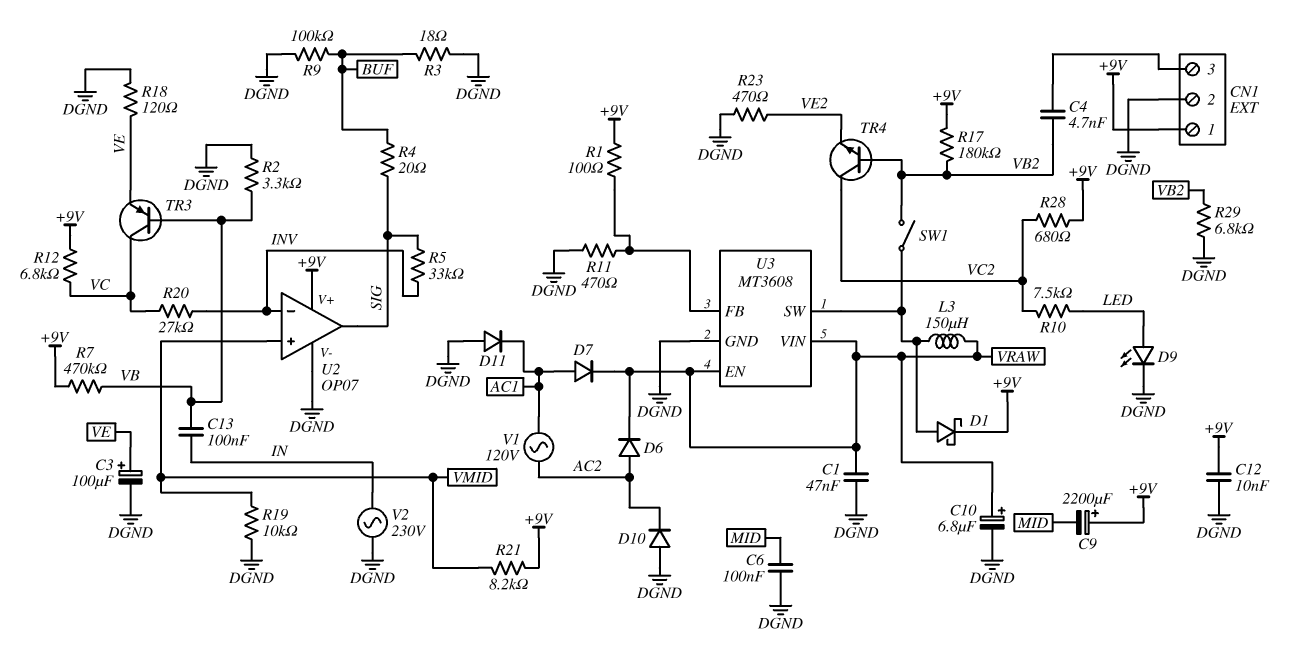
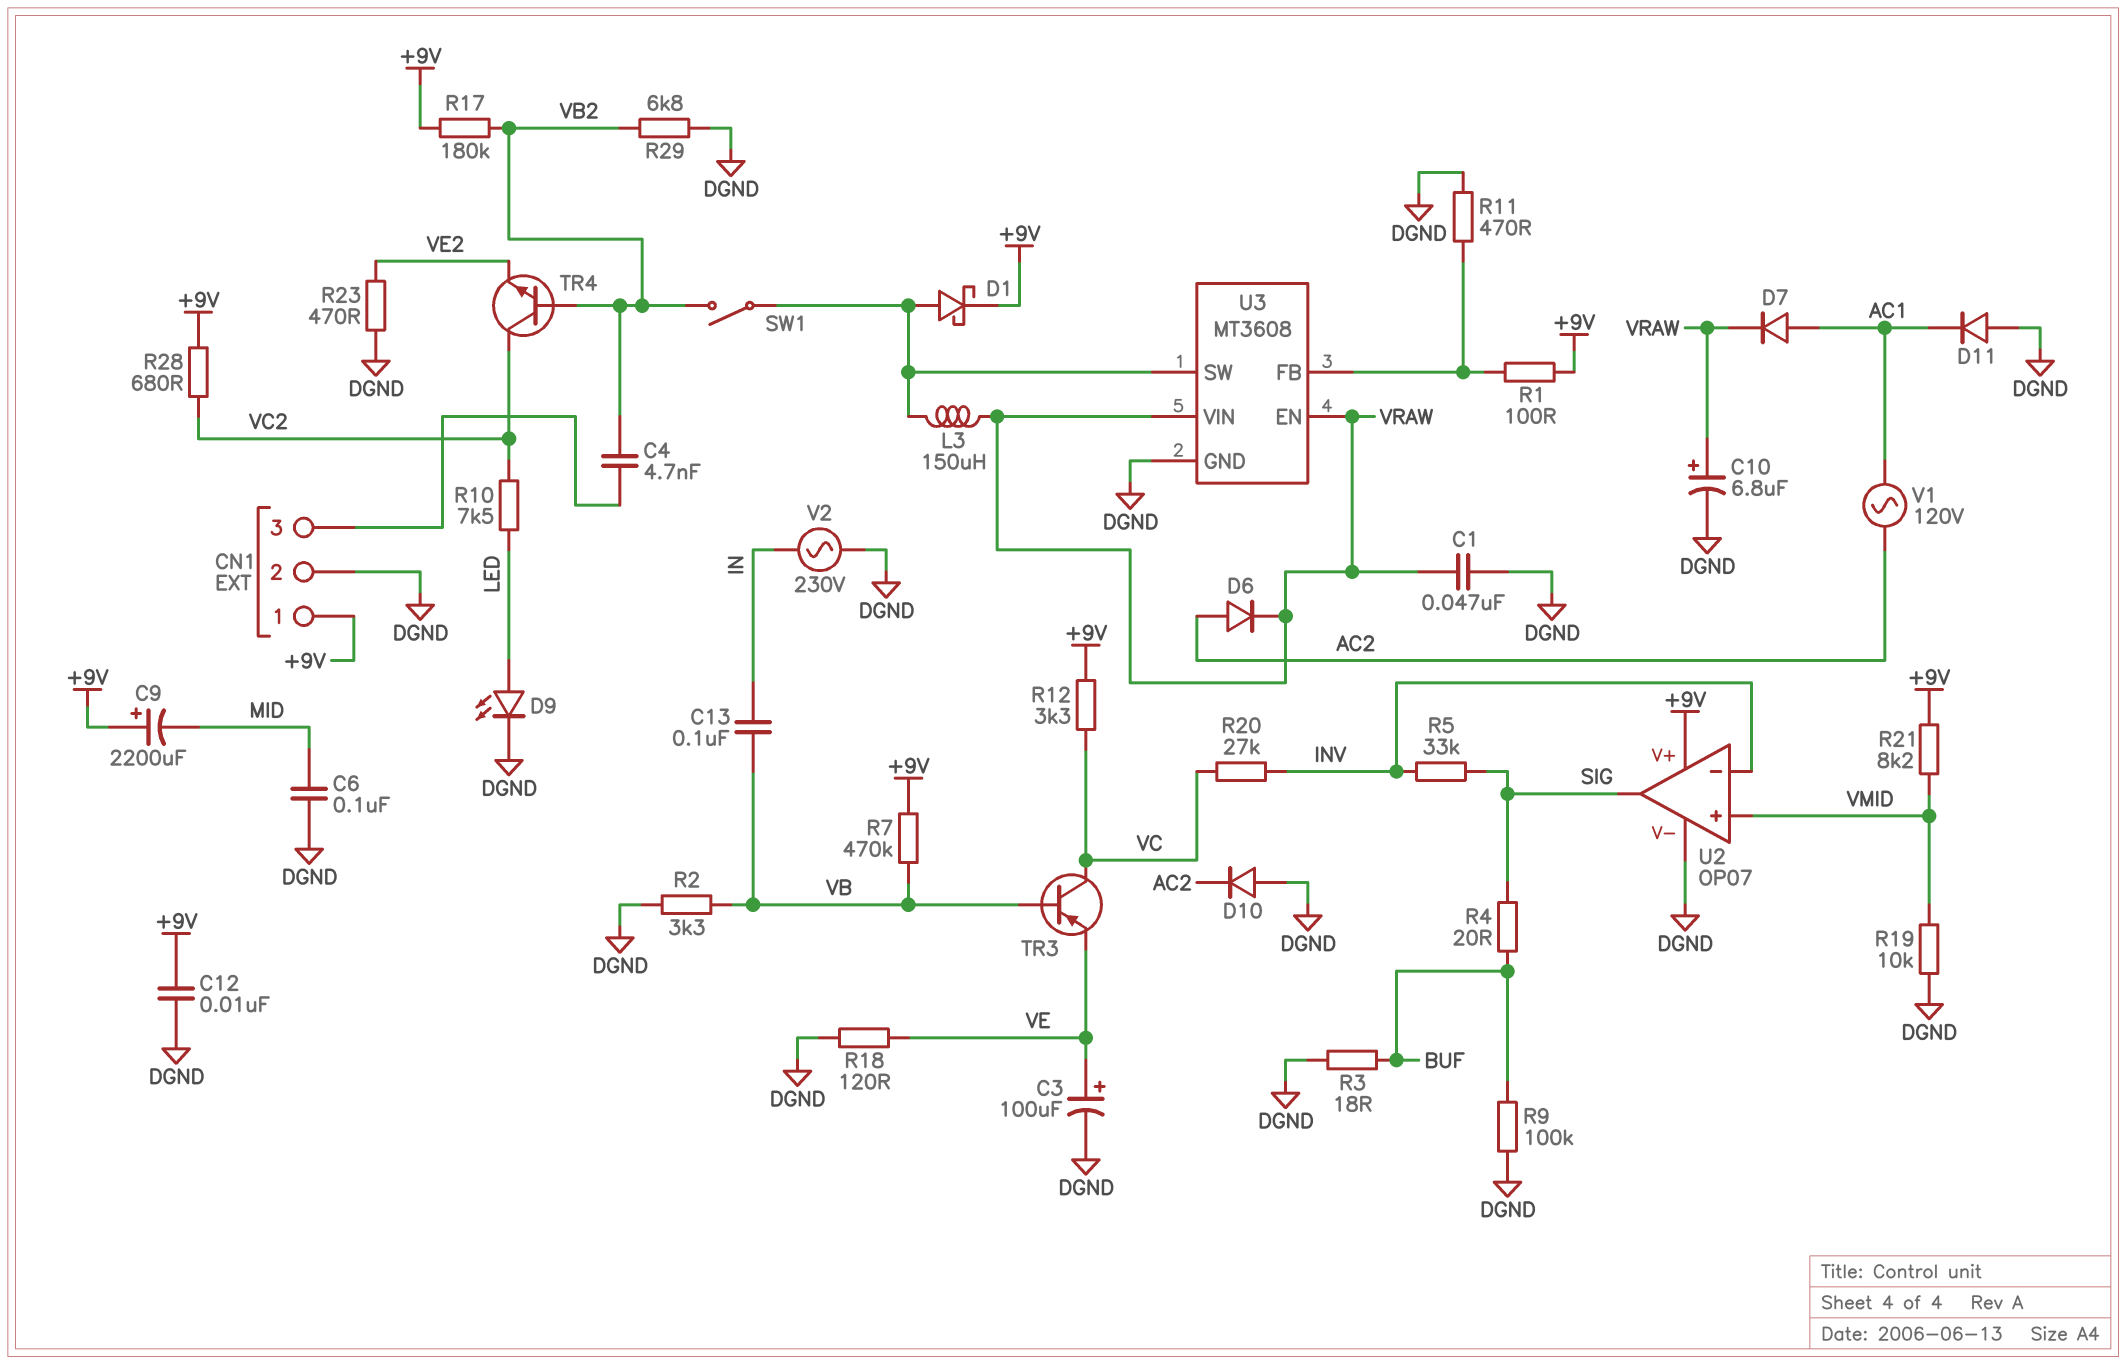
R12: 6.8k (+9V, VC) -> 3.3k (+9V, VC)

